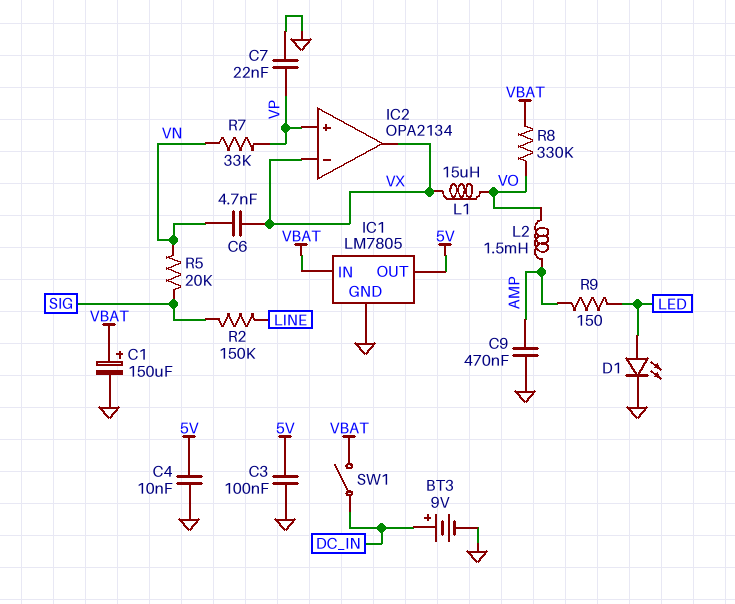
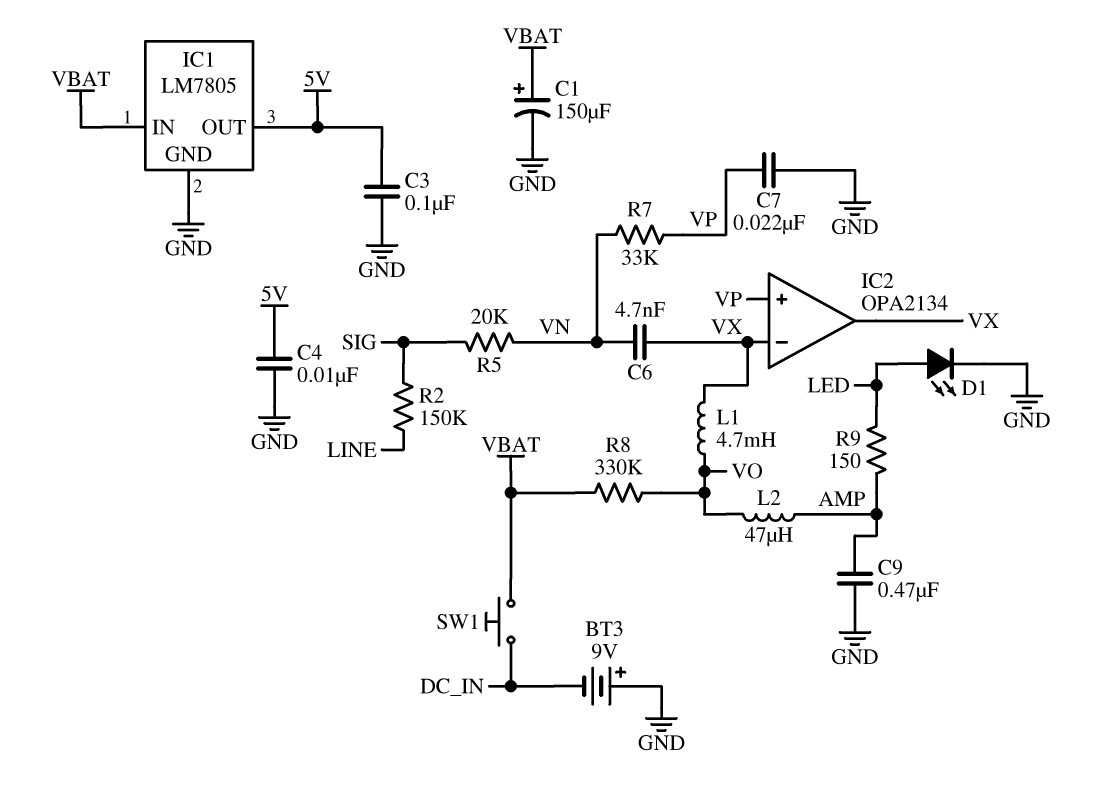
BT3: 9V (plus DC_IN, minus GND) -> 9V (plus GND, minus DC_IN)
L1: 15uH (VO, VX) -> 4.7mH (VO, VX)
L2: 1.5mH (AMP, VO) -> 47uH (AMP, VO)
SW1: switch (DC_IN, VBAT) -> button (DC_IN, VBAT)

